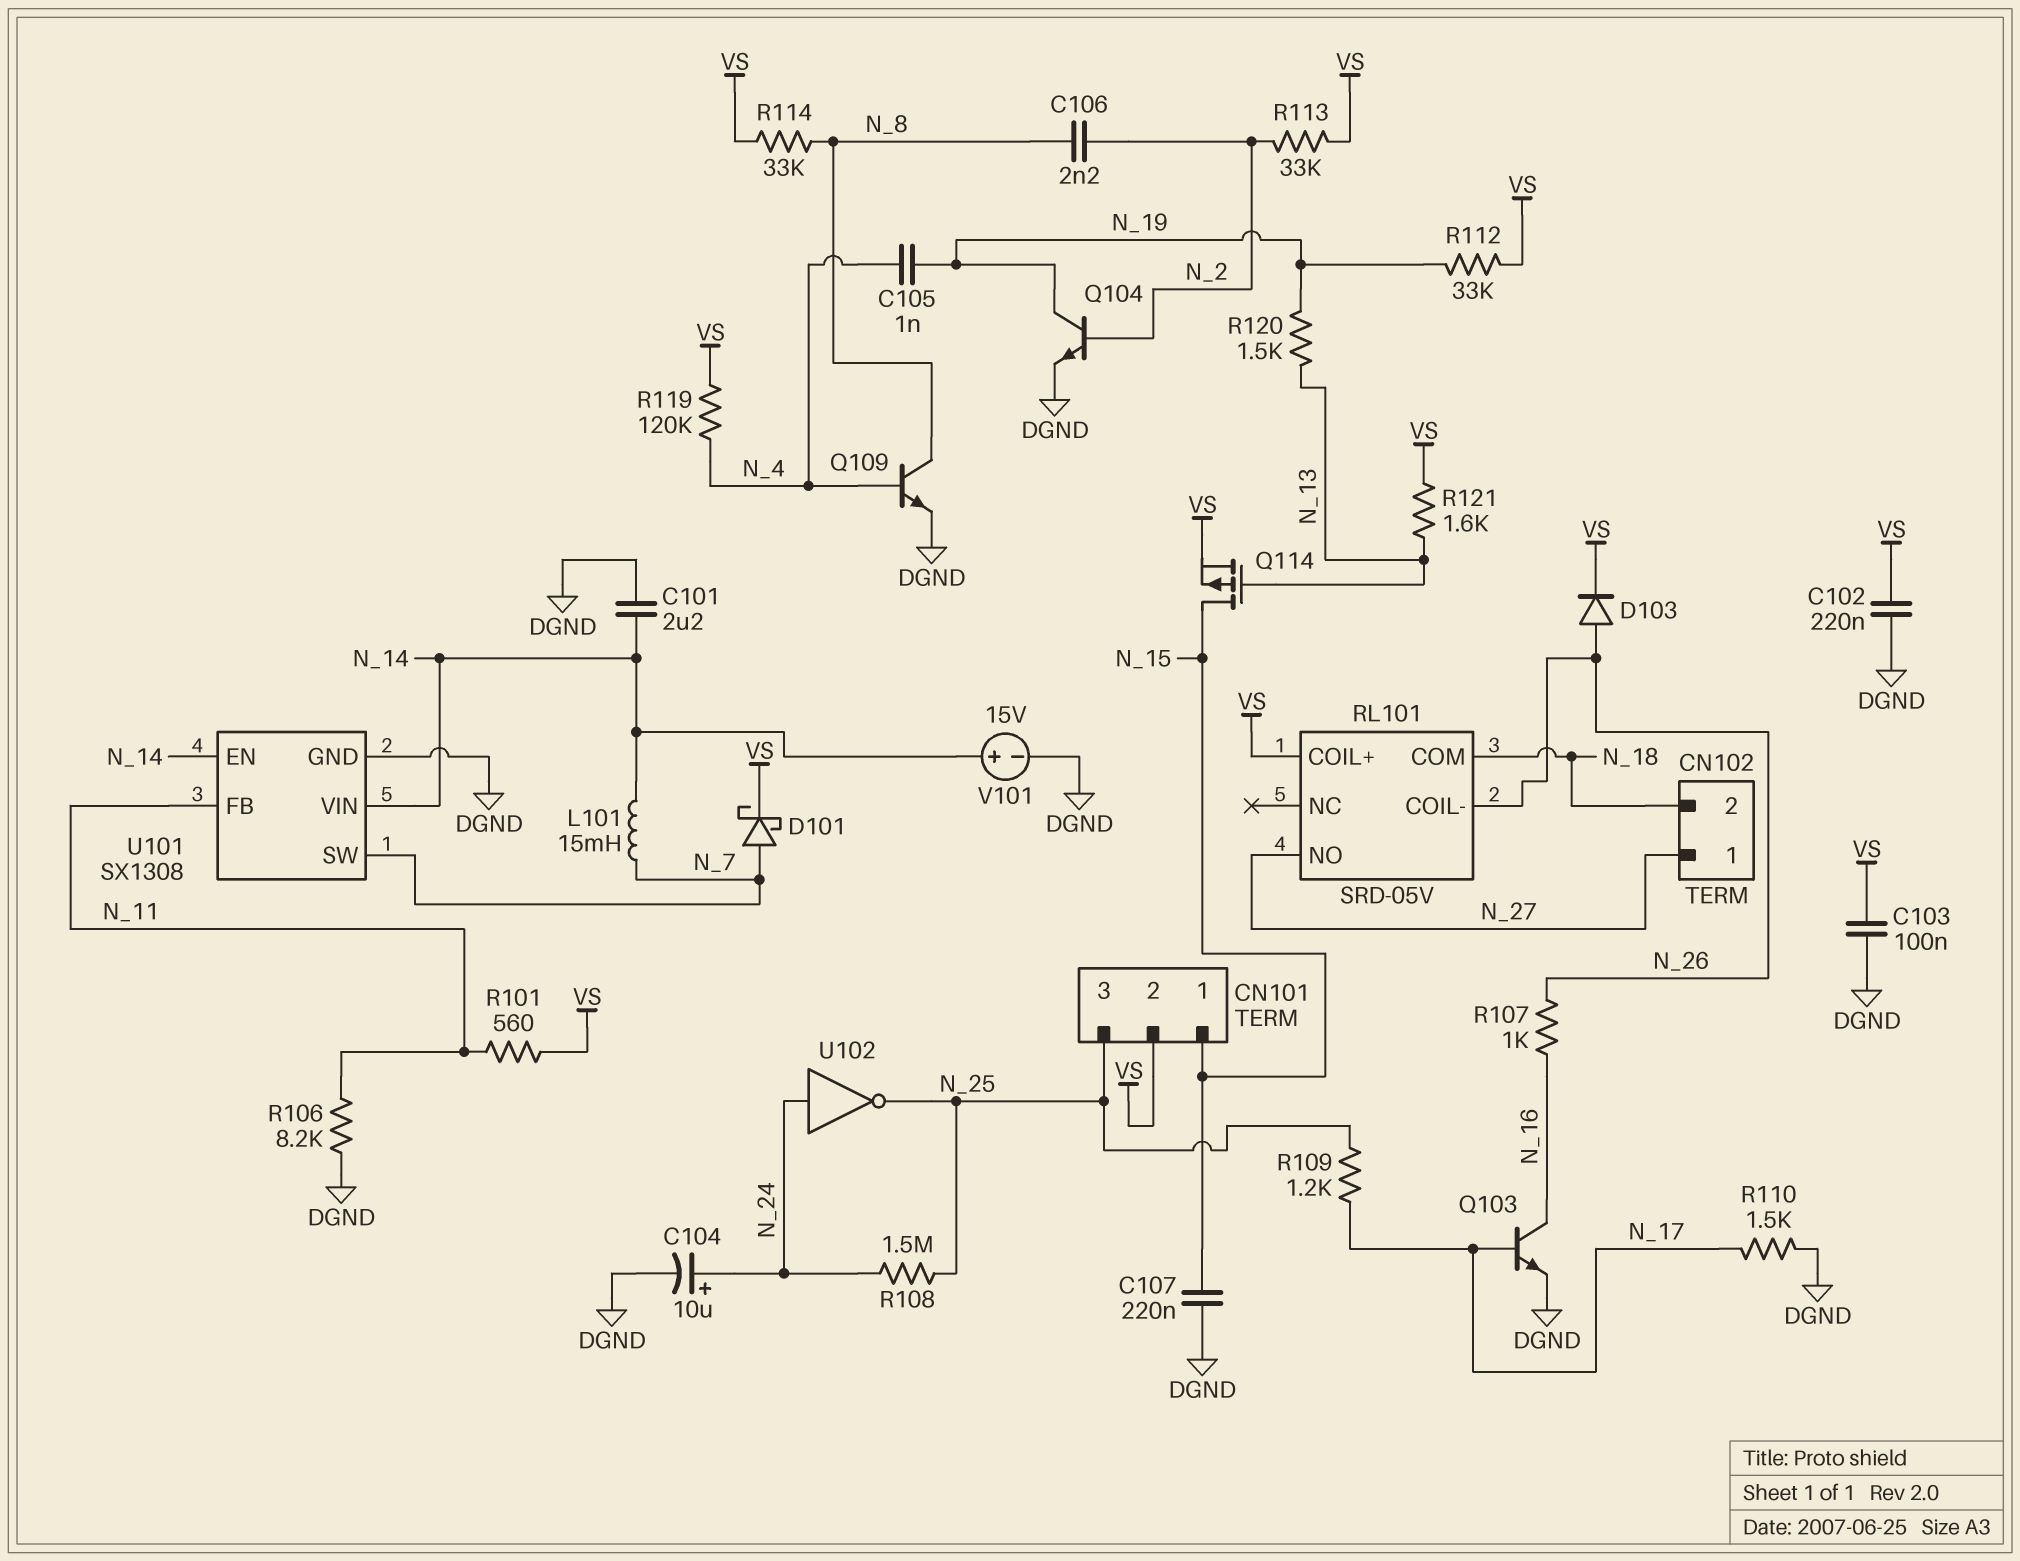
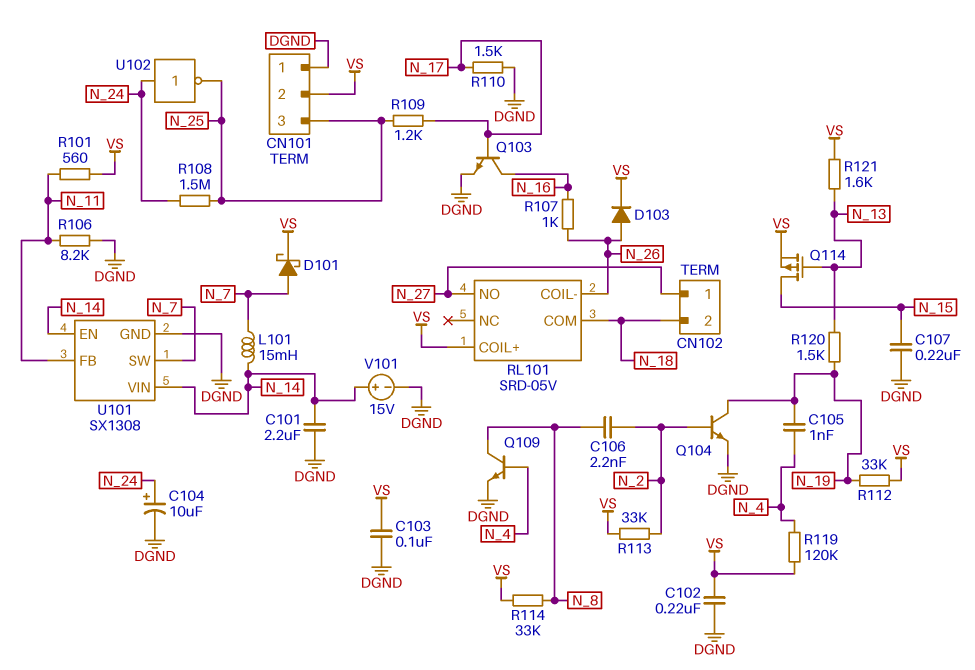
CN101 pin 1: N_15 -> DGND

